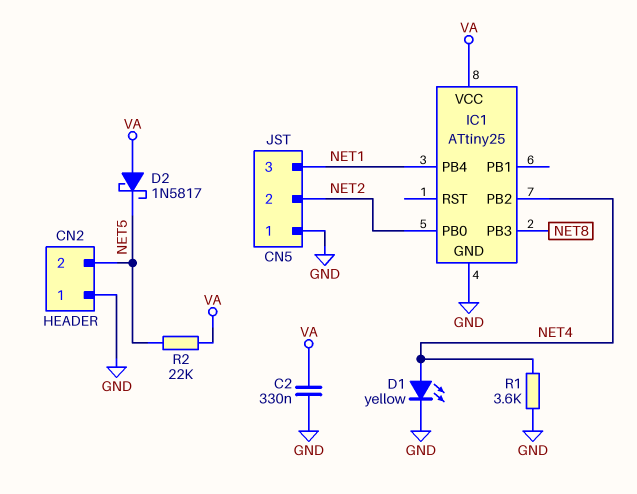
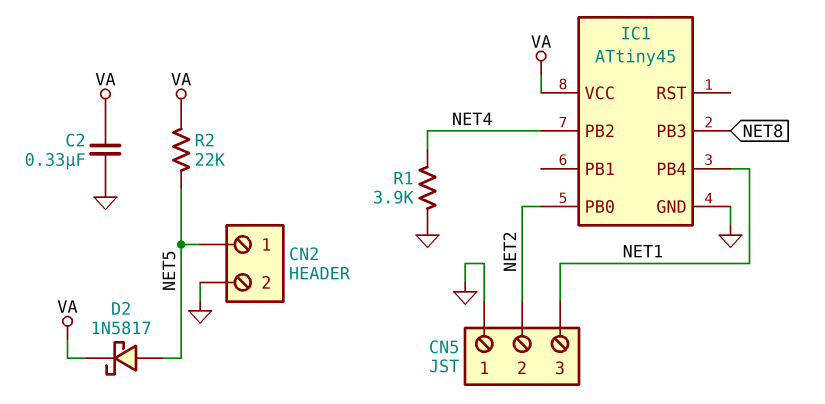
CN2 pin 1: GND -> NET5
CN2 pin 2: NET5 -> GND
D1: LED yellow (A NET4, K GND) -> none
D2: schottky 1N5817 (A VA, K NET5) -> schottky 1N5817 (A NET5, K VA)
IC1: ATtiny25 -> ATtiny45
R1: 3.6k (GND, NET4) -> 3.9k (GND, NET4)

